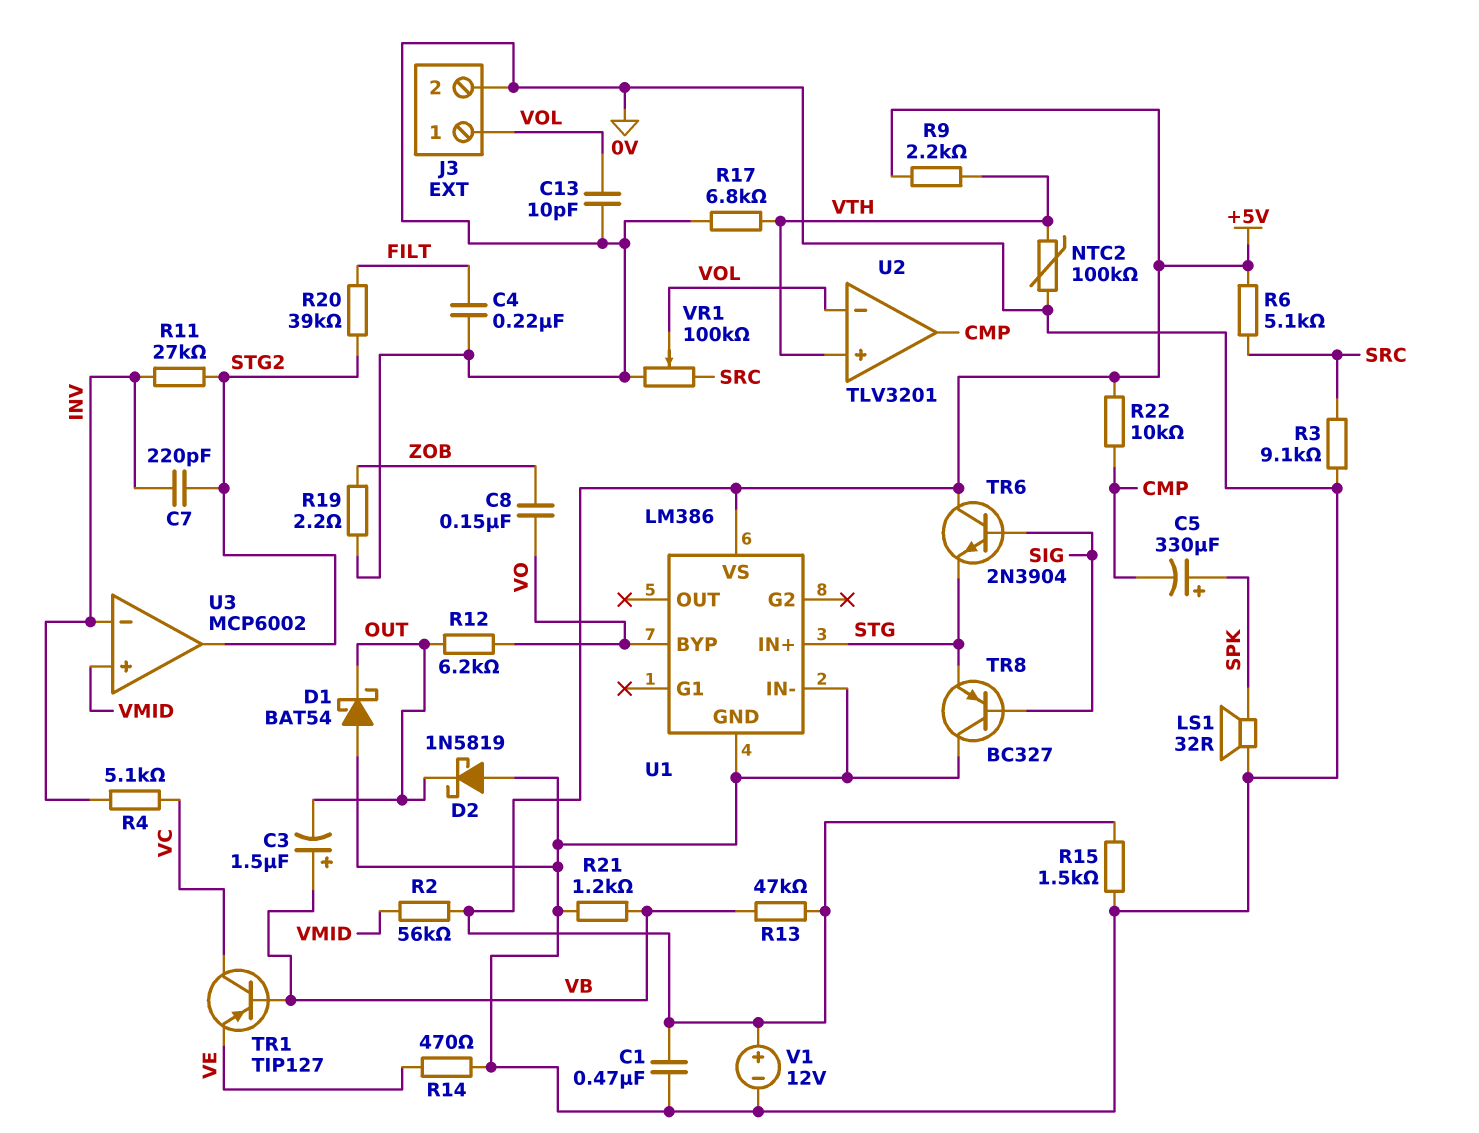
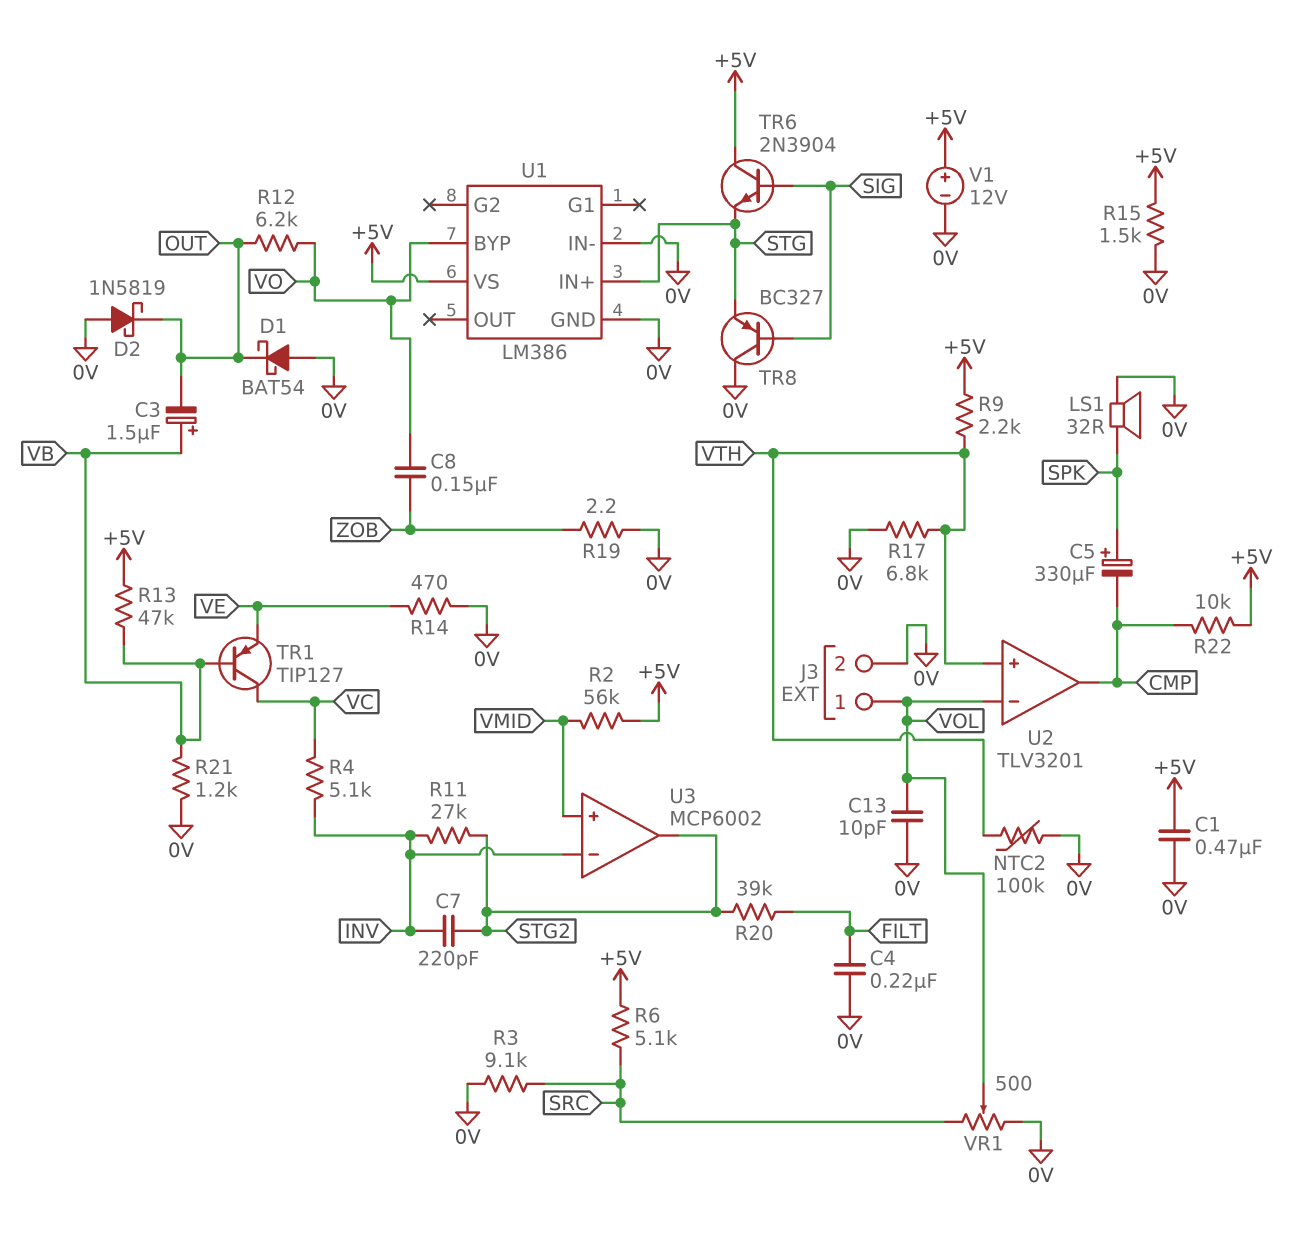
VR1: 100k (0V, SRC, wiper VOL) -> 500 (0V, SRC, wiper VOL)

